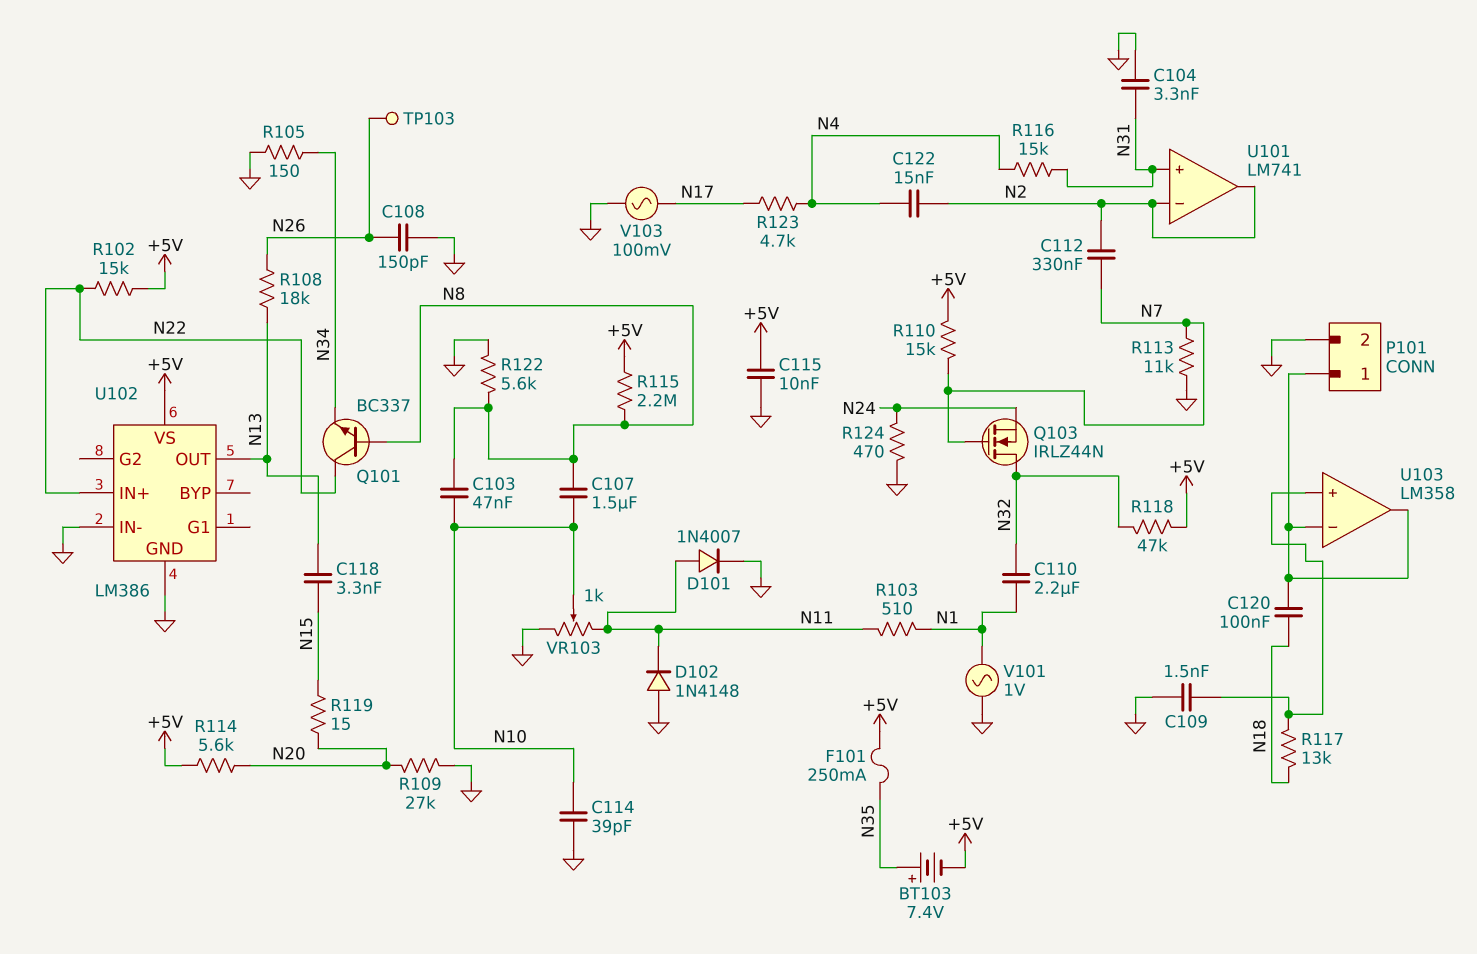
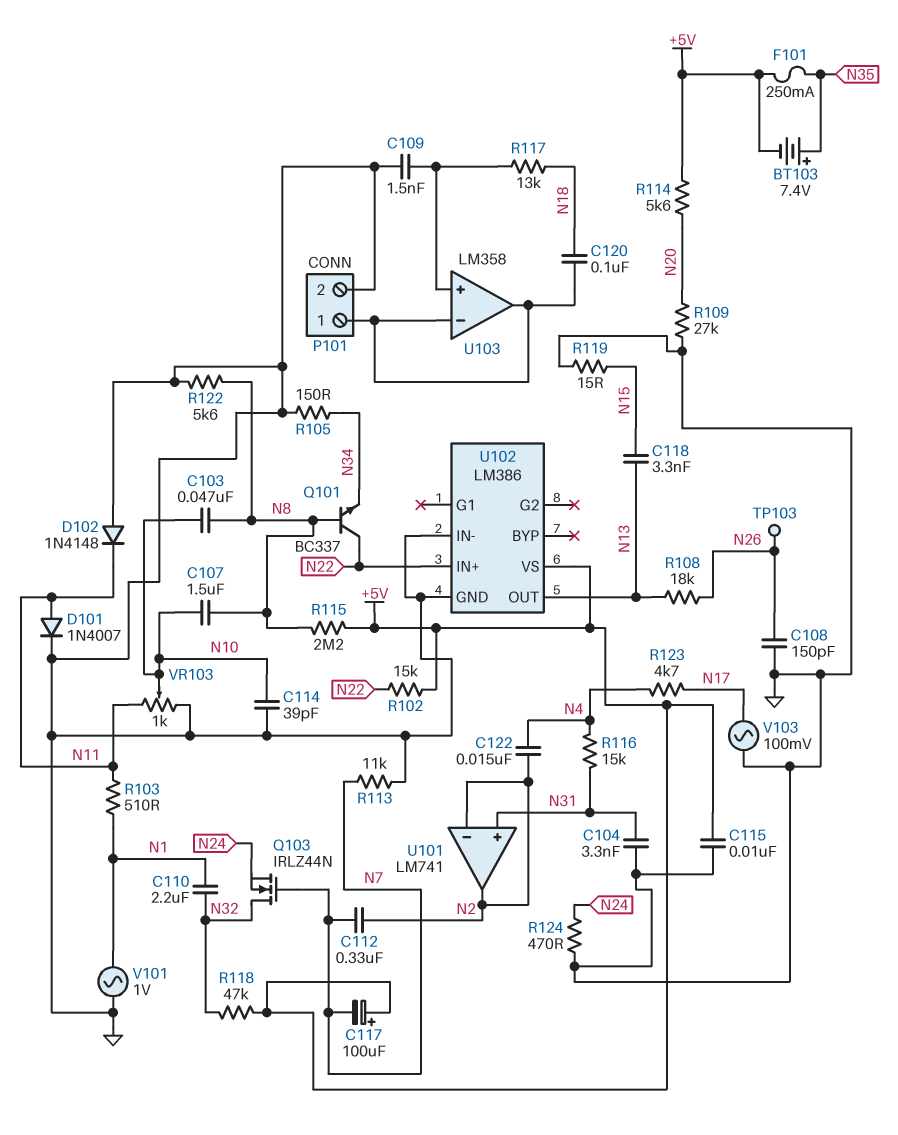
C117: none -> 100uF (plus +5V, minus N7)
R110: 15k (+5V, N7) -> none
R119: 15 (N15, N20) -> 15 (GND, N15)

